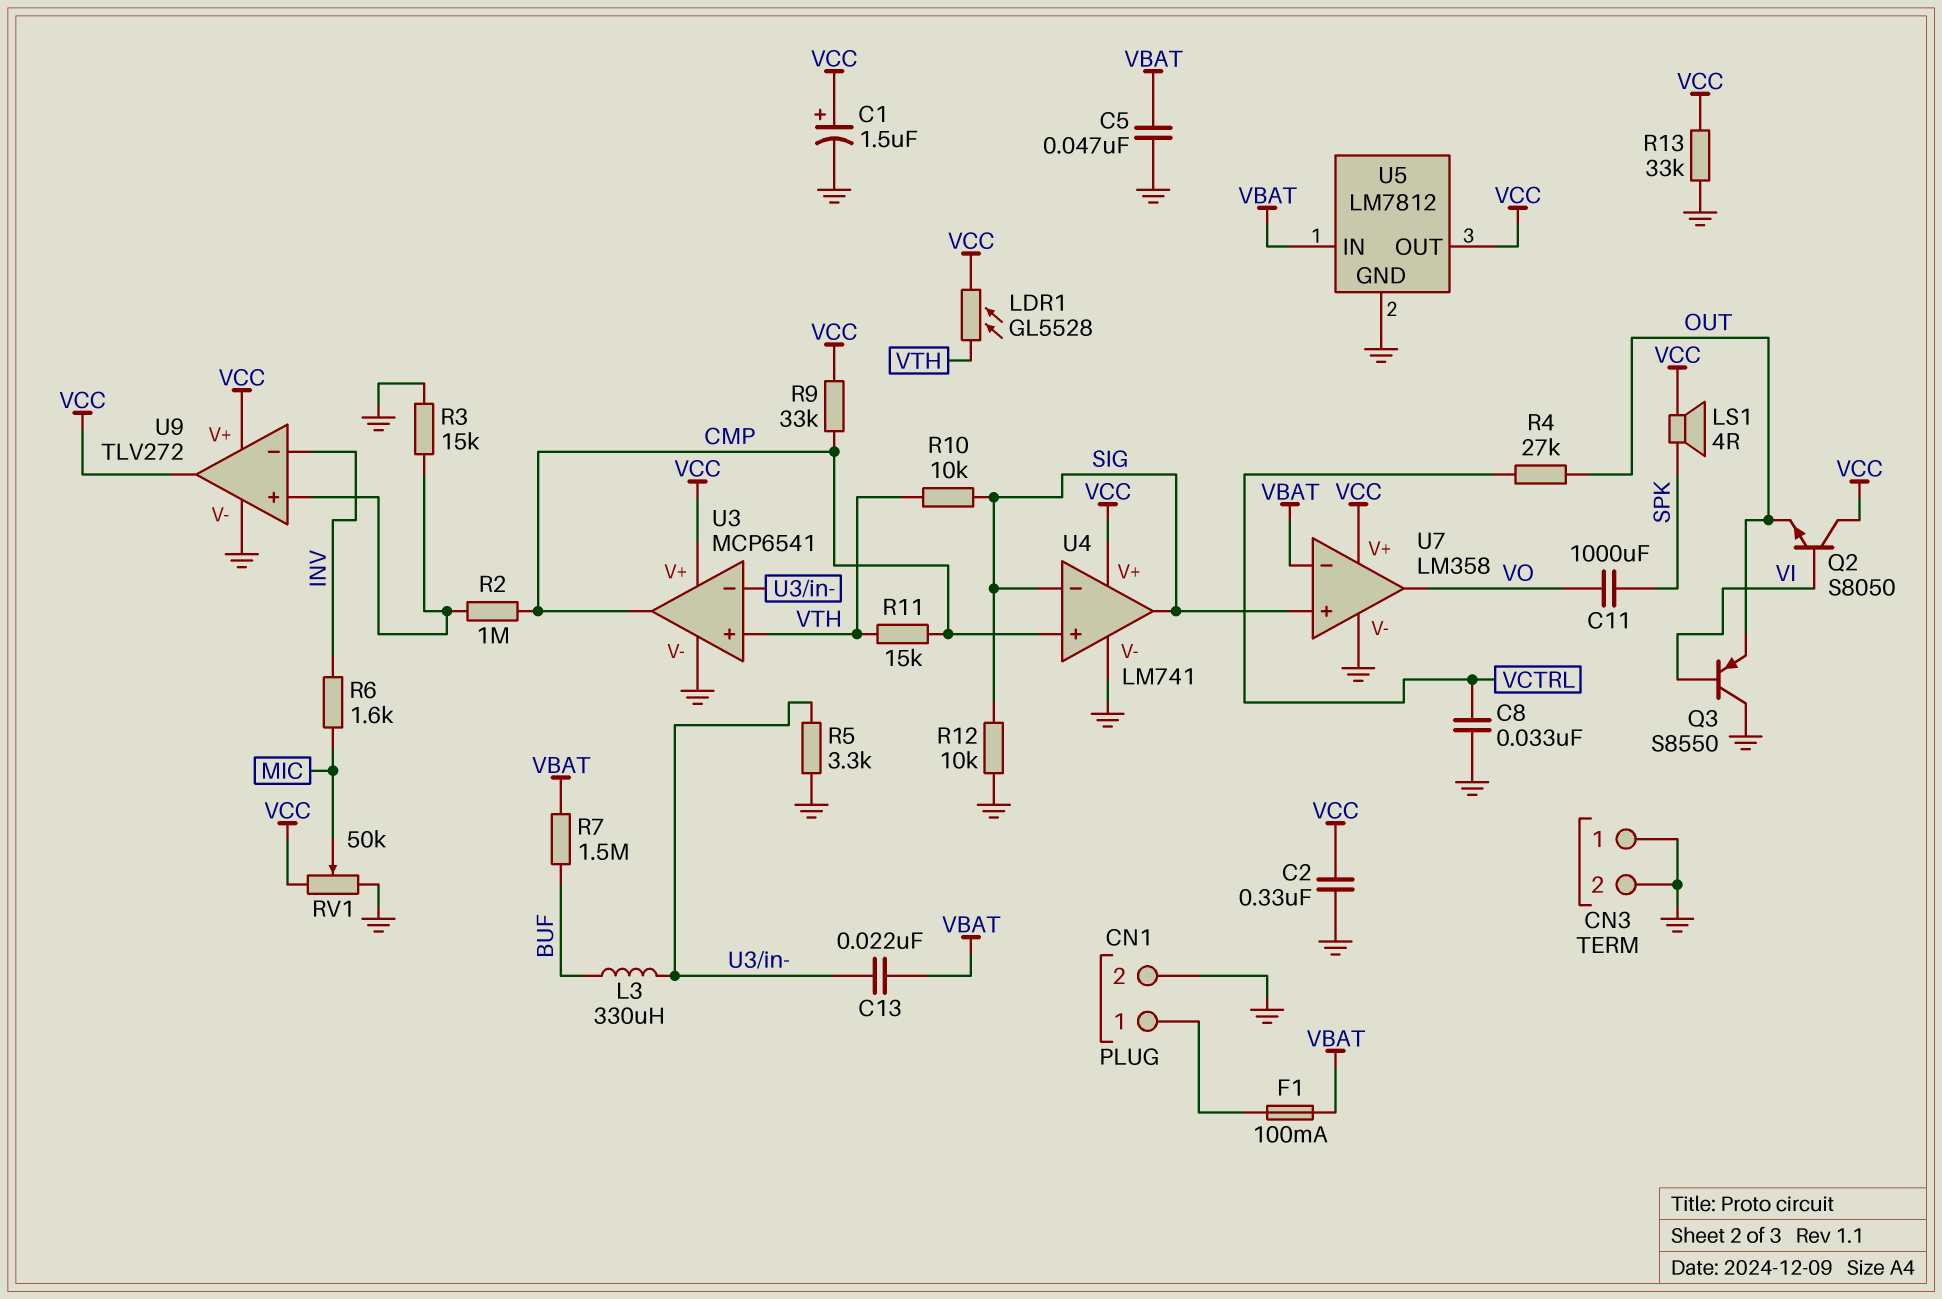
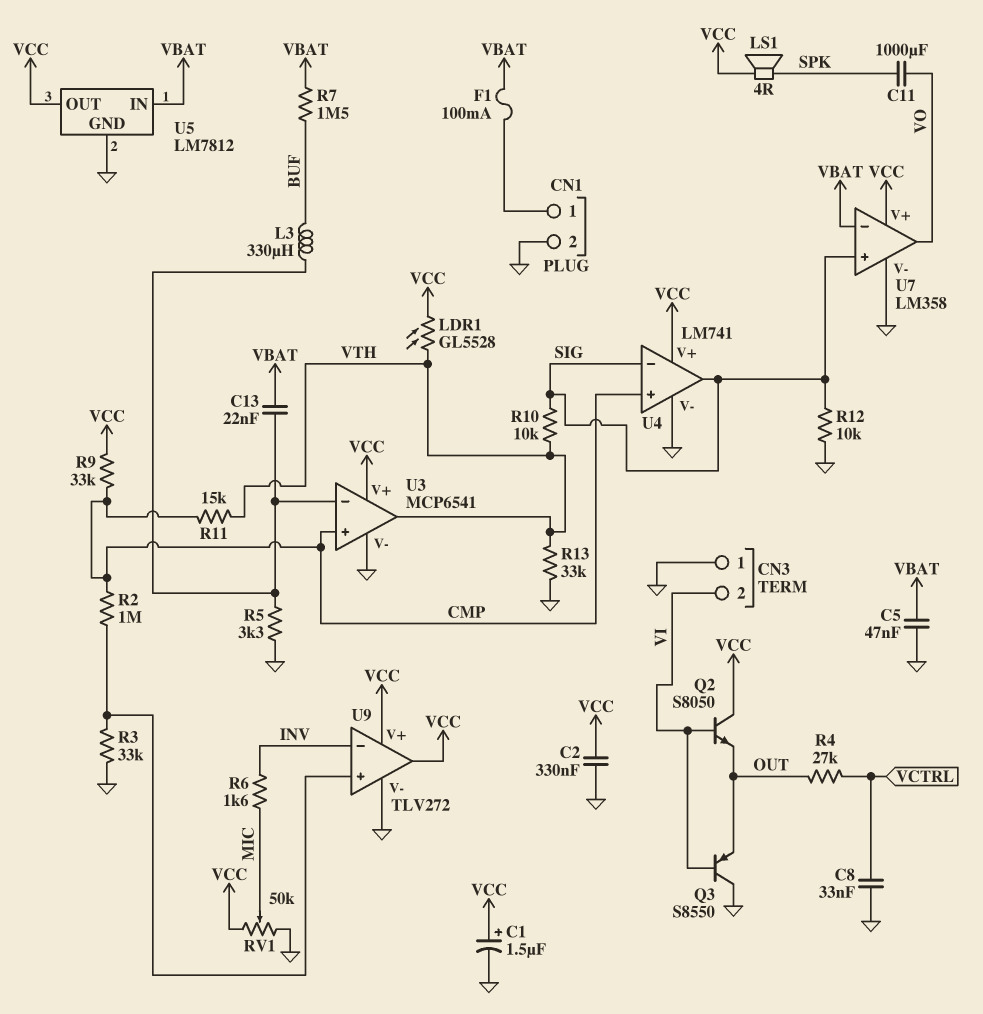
CN3 pin 2: GND -> VI
R3: 15k (GND, U9/in+) -> 33k (GND, U9/in+)
R13: 33k (GND, VCC) -> 33k (GND, VTH)
U3 pin in+: VTH -> CMP
U3 pin out: CMP -> VTH

